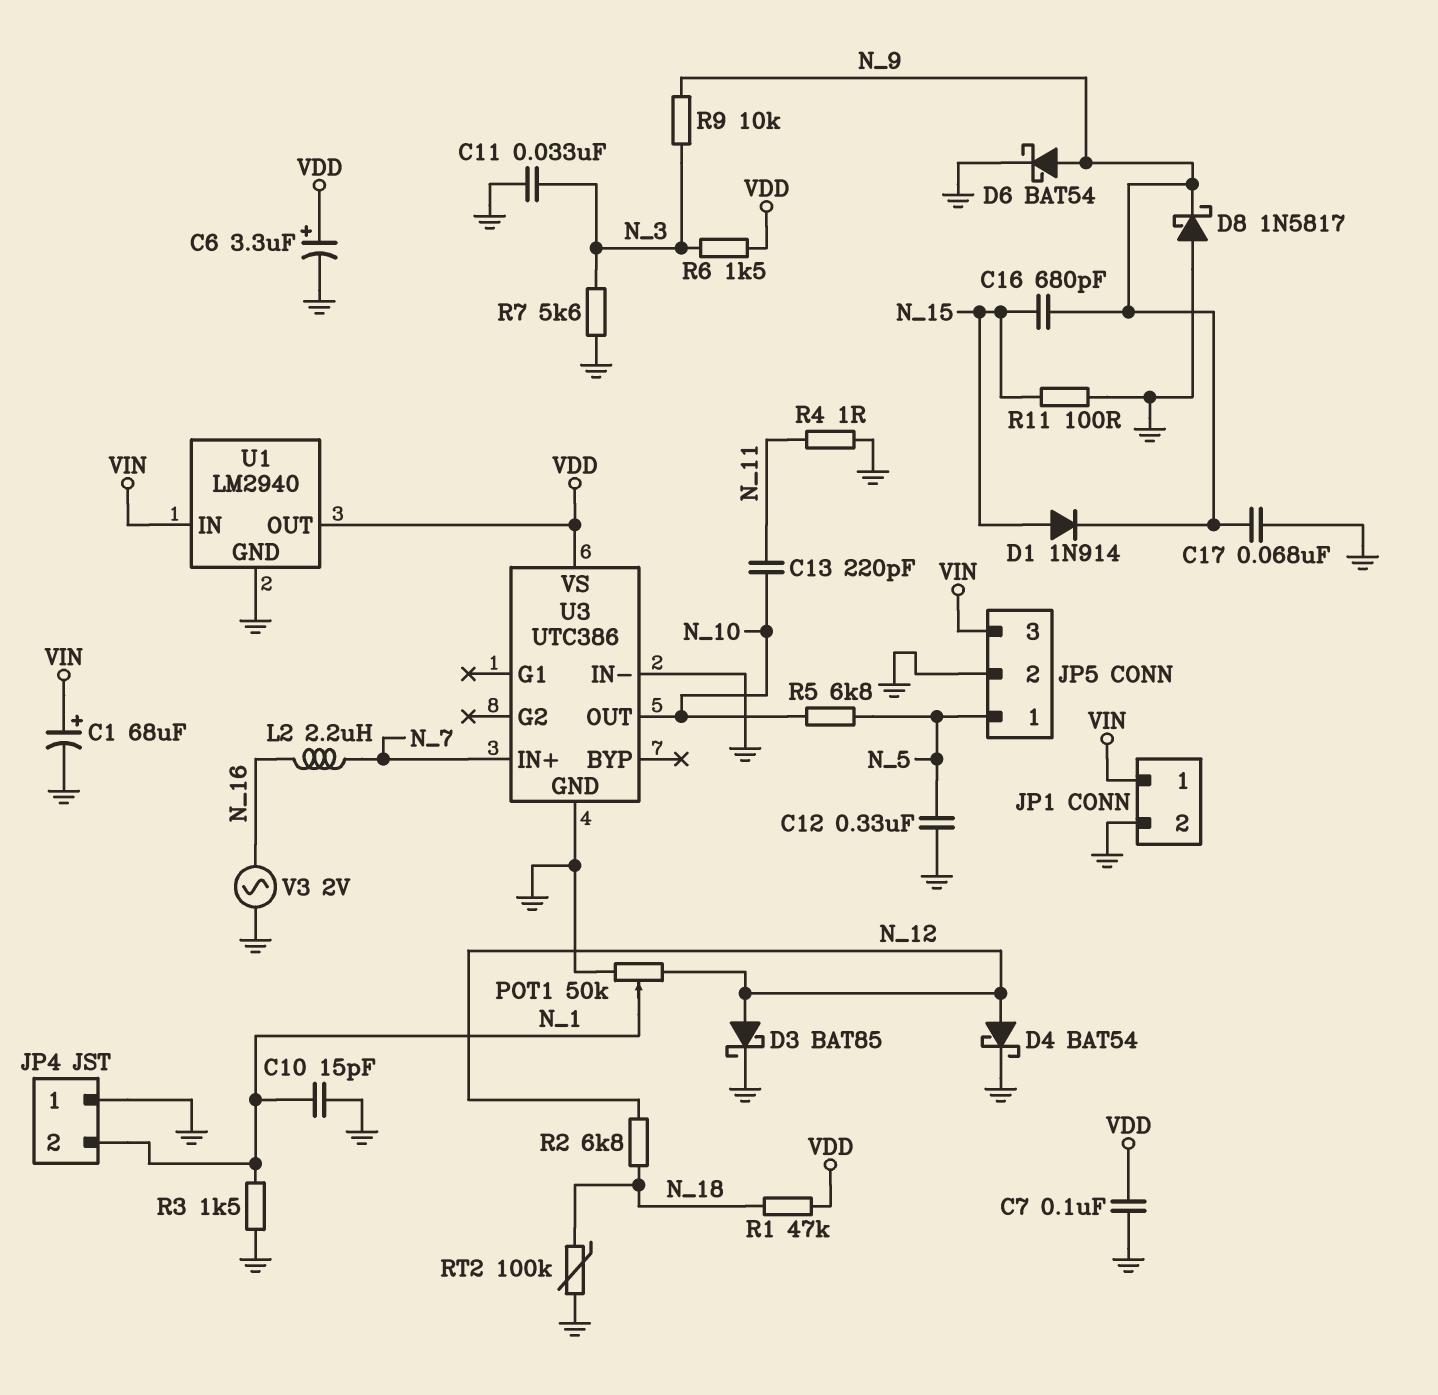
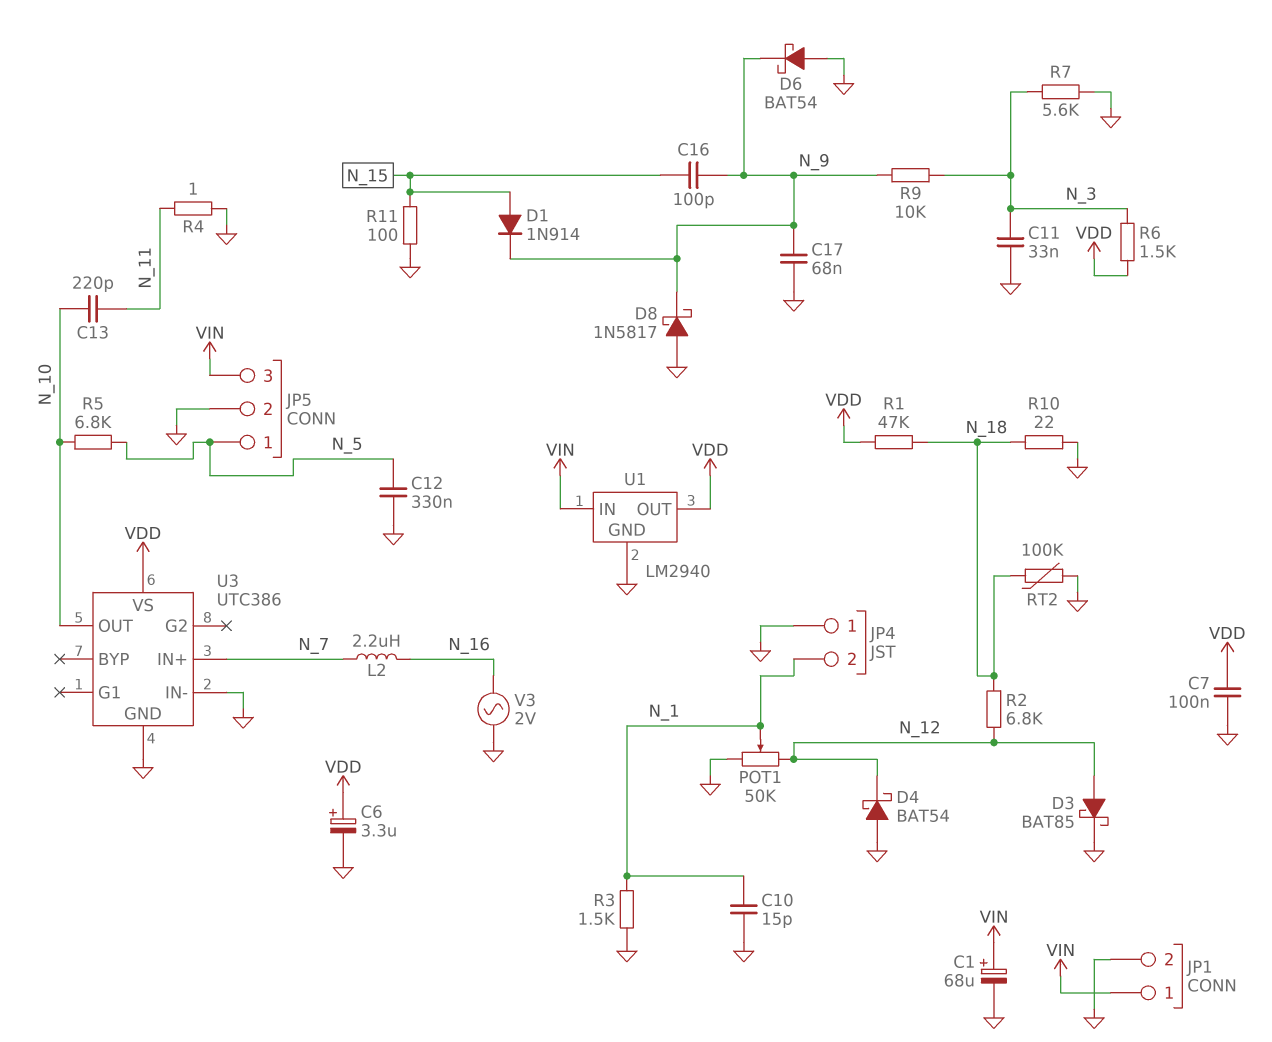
C16: 680pF (N_9, N_15) -> 100pF (N_9, N_15)
D4: schottky BAT54 (A N_12, K GND) -> schottky BAT54 (A GND, K N_12)
D6: schottky BAT54 (A N_9, K GND) -> schottky BAT54 (A GND, K N_9)
R10: none -> 22 (GND, N_18)

